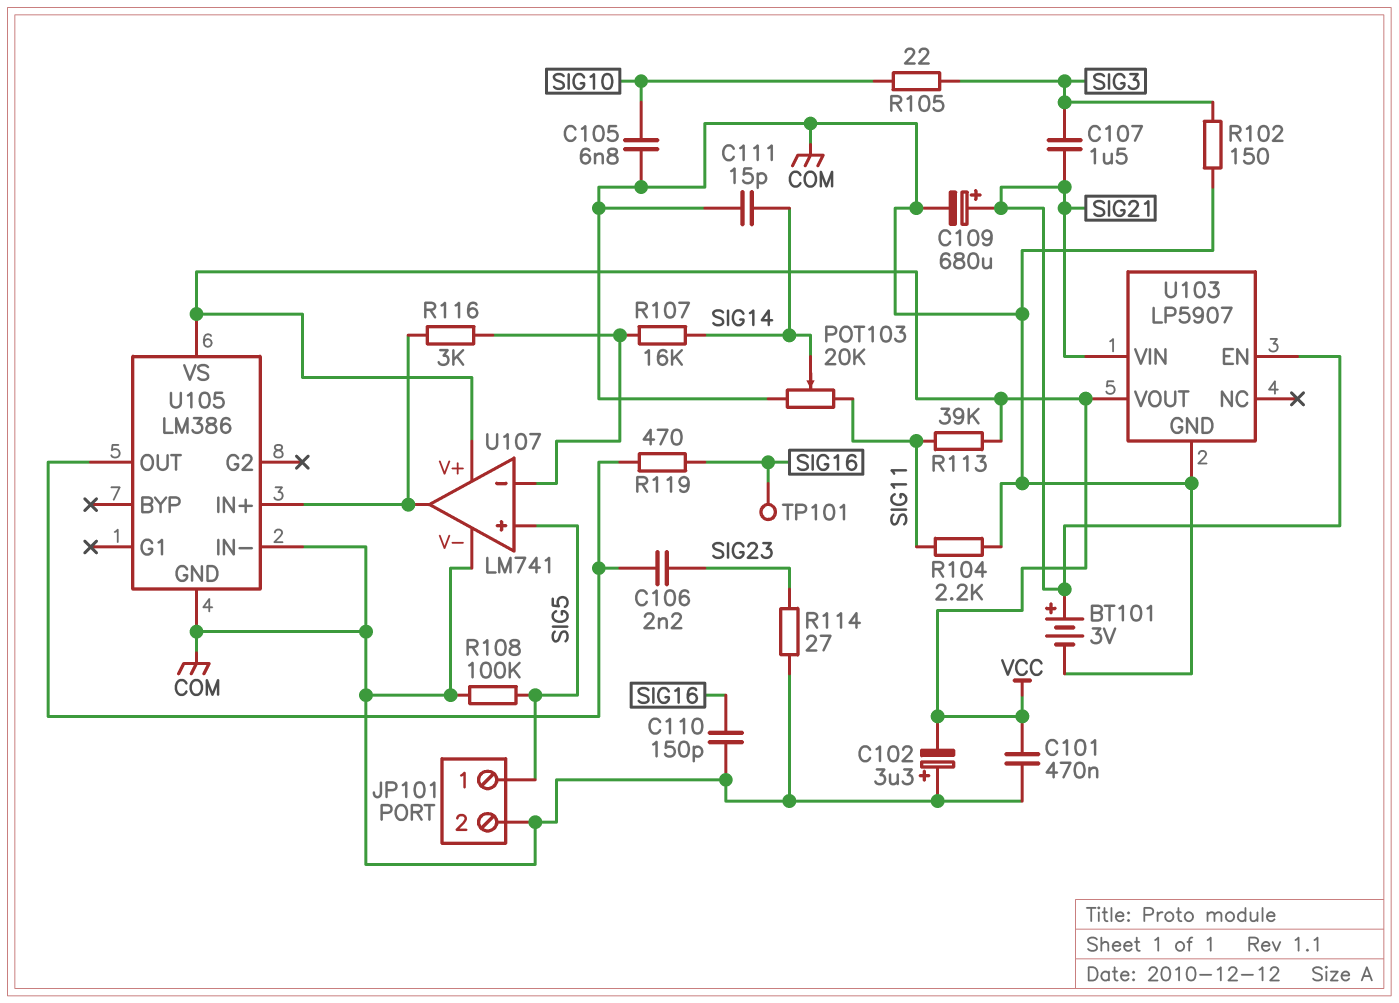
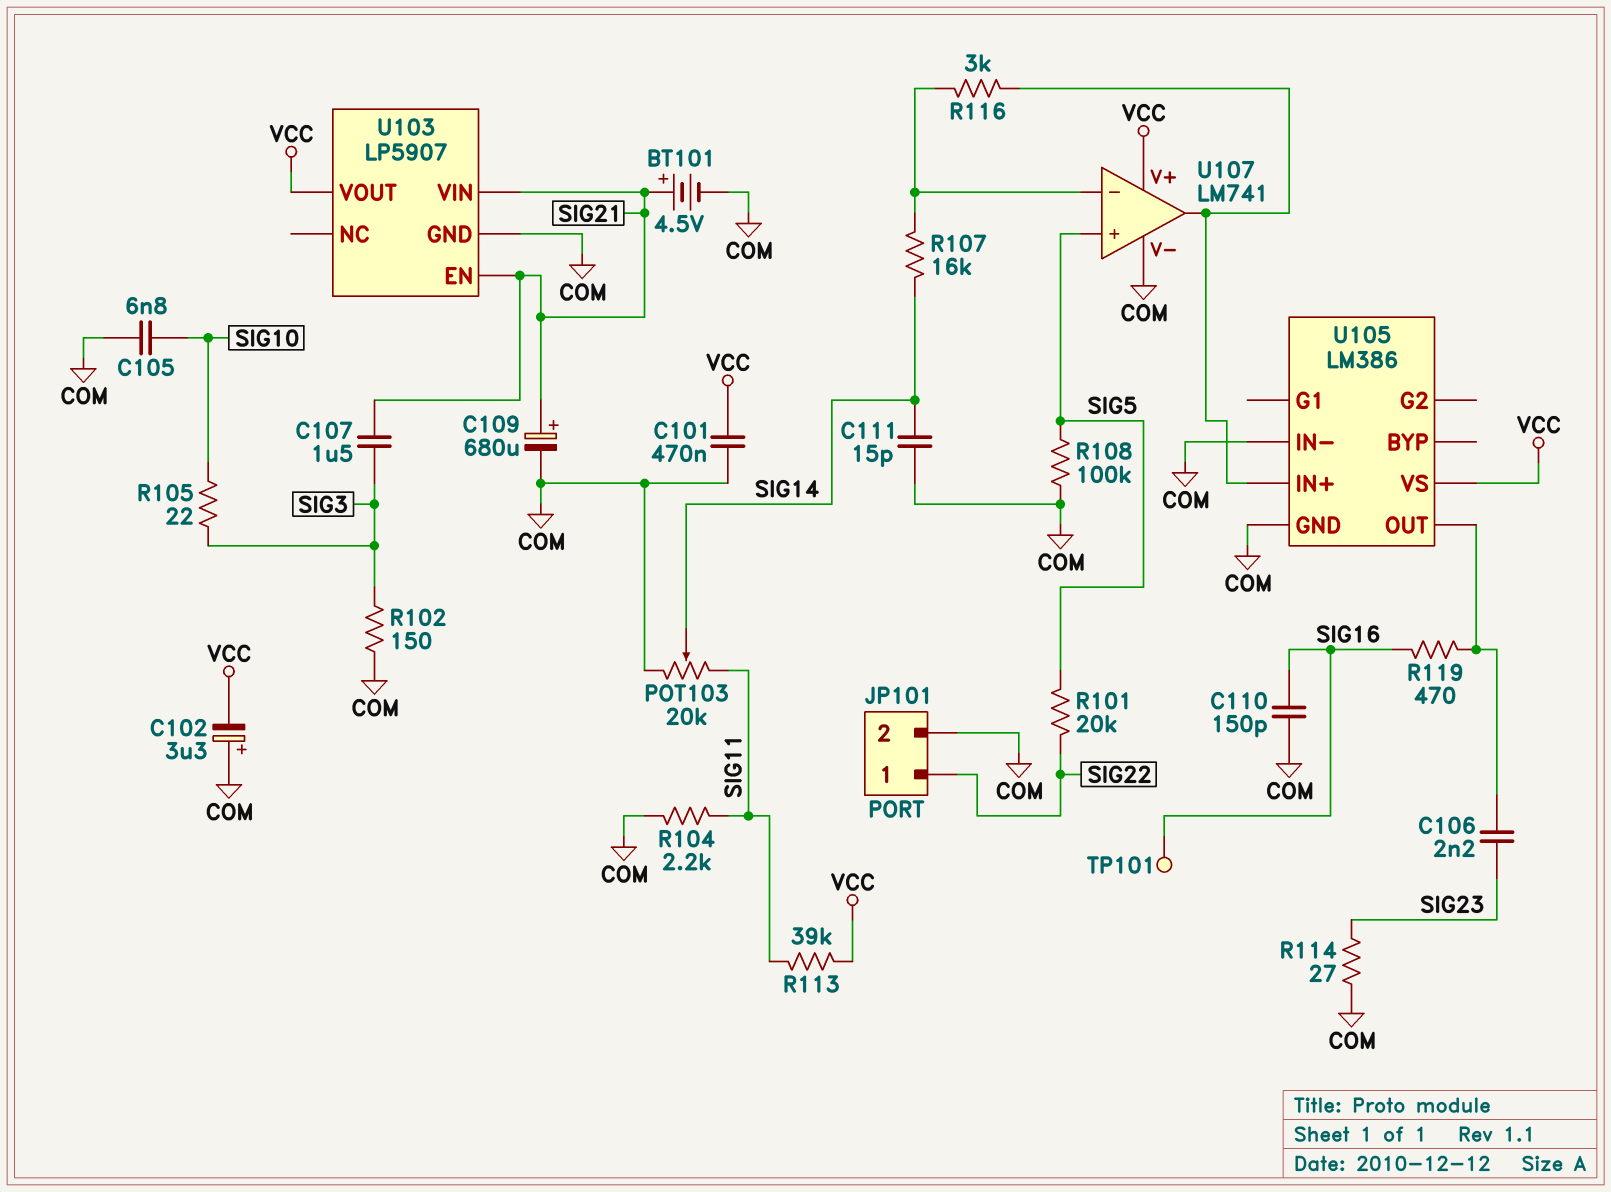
BT101: 3V (plus SIG21, minus COM) -> 4.5V (plus SIG21, minus COM)
JP101 pin 1: SIG5 -> SIG22
R101: none -> 20k (SIG5, SIG22)

